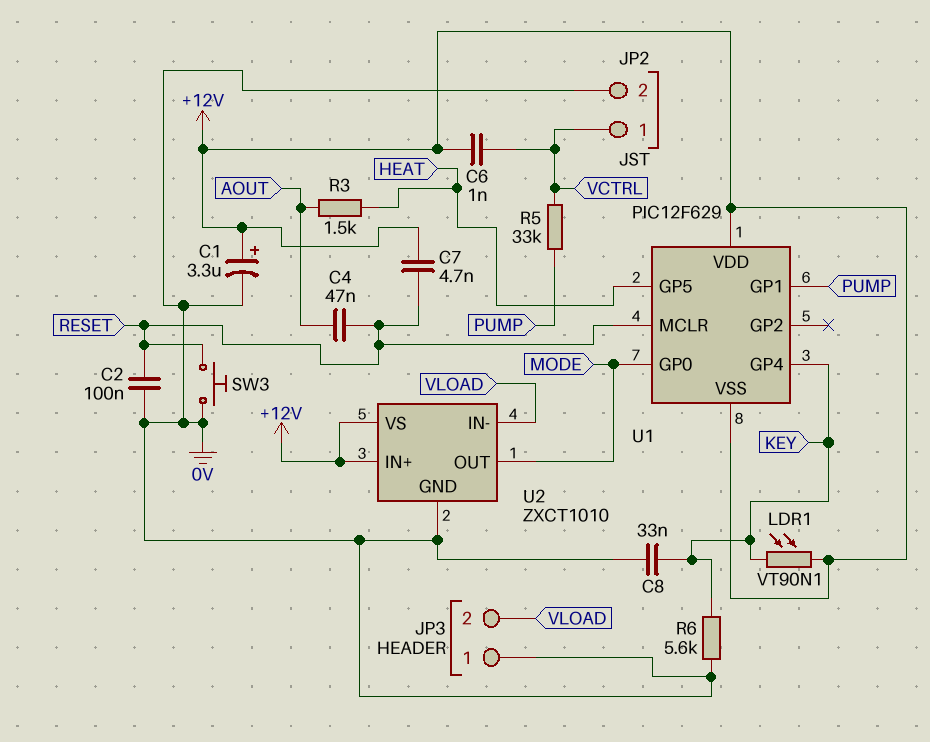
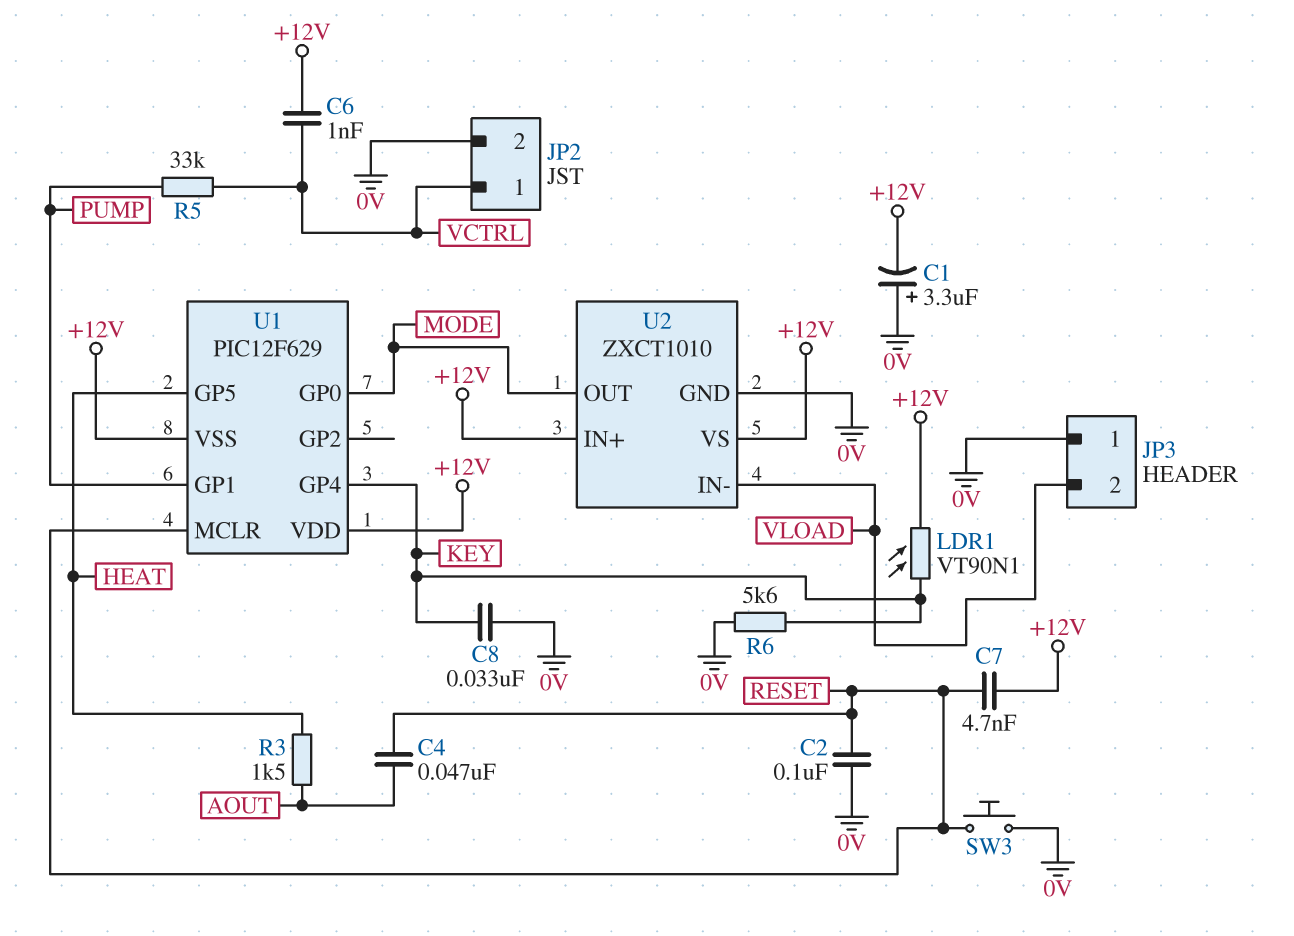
C1: 3.3uF (plus +12V, minus 0V) -> 3.3uF (plus 0V, minus +12V)

